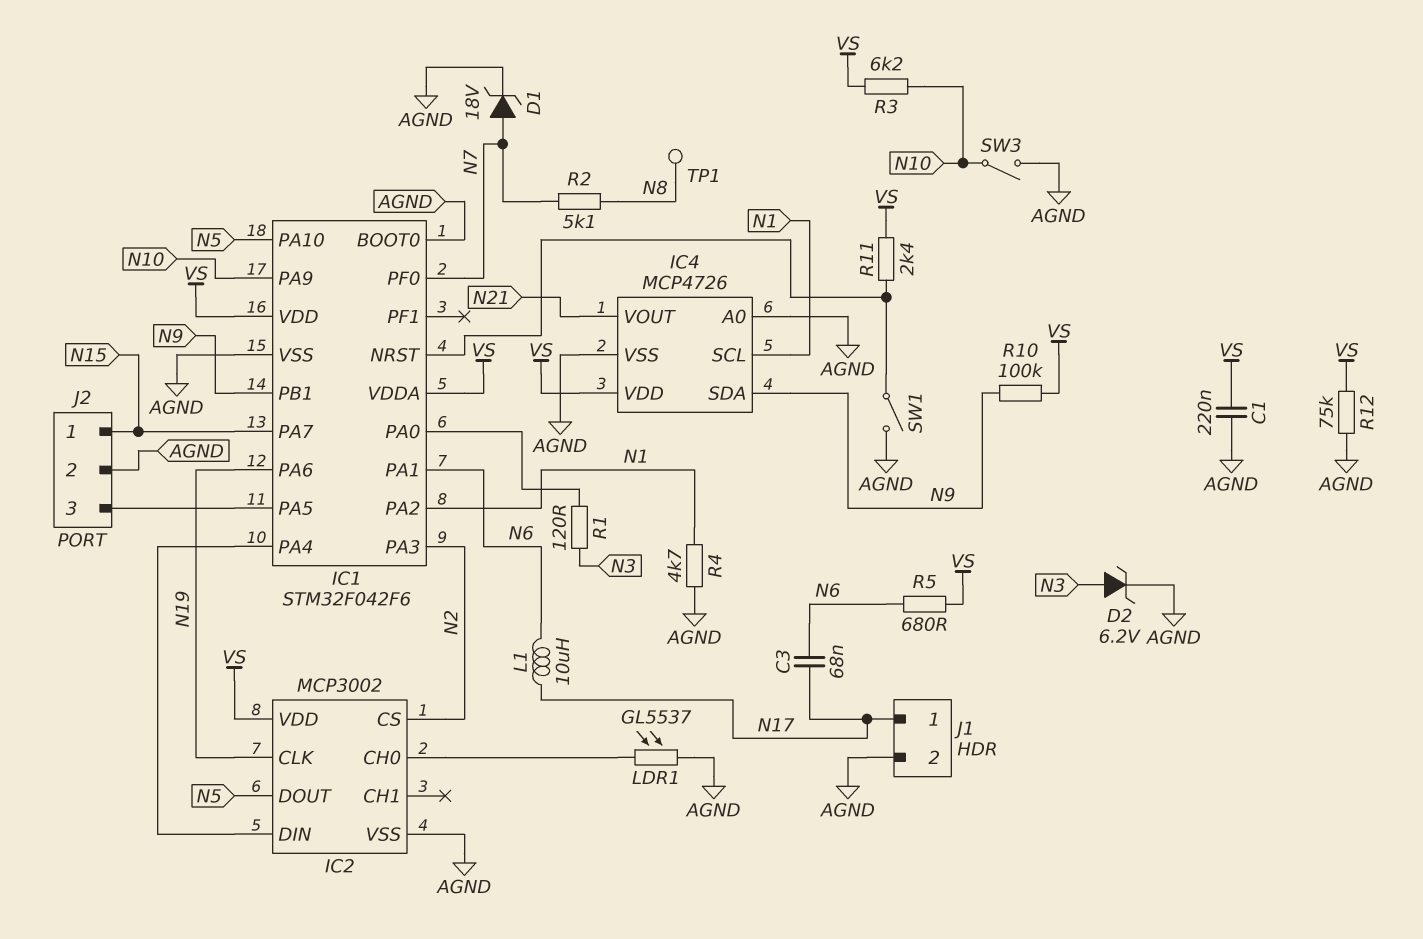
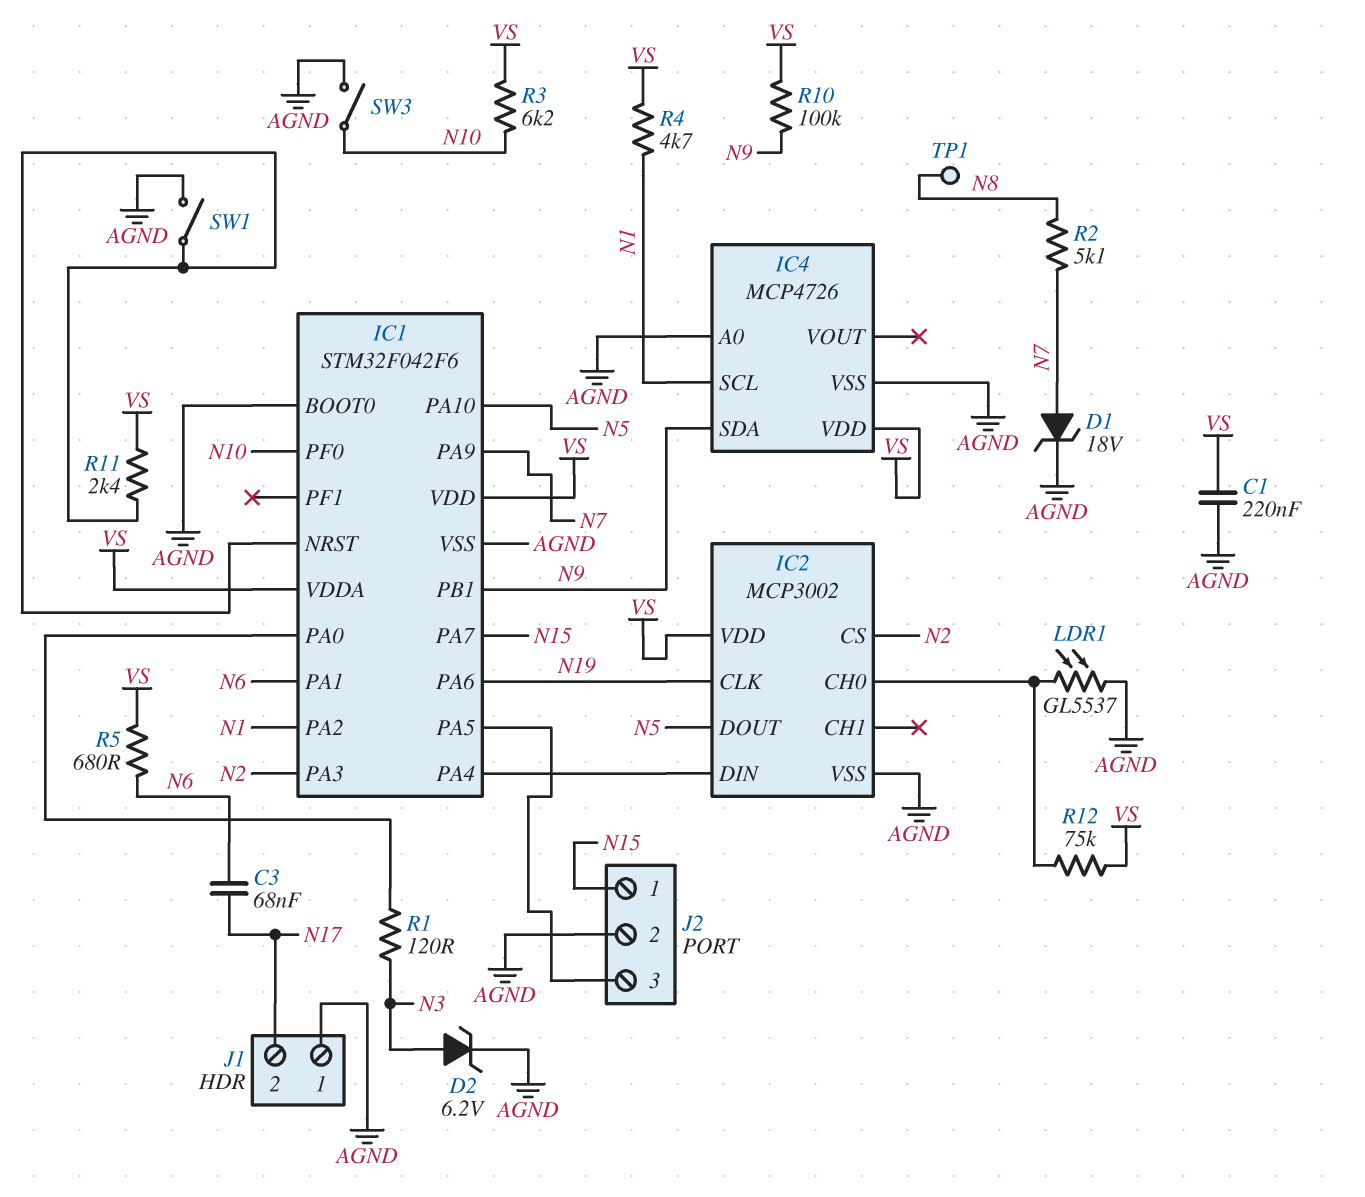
IC1 pin PA9: N10 -> N7
IC1 pin PF0: N7 -> N10
IC4 pin VOUT: N21 -> none
J1 pin 1: N17 -> AGND
J1 pin 2: AGND -> N17
L1: 10uH (N6, N17) -> none
R4: 4.7k (AGND, N1) -> 4.7k (N1, VS)
R12: 75k (AGND, VS) -> 75k (IC2/CH0, VS)

